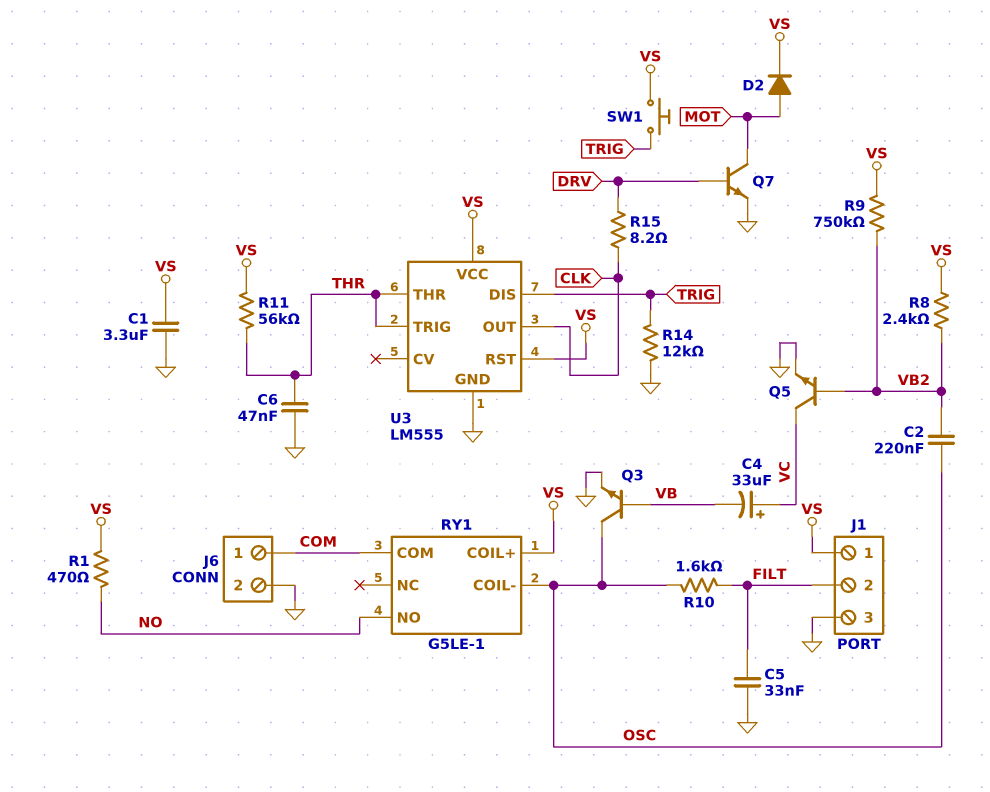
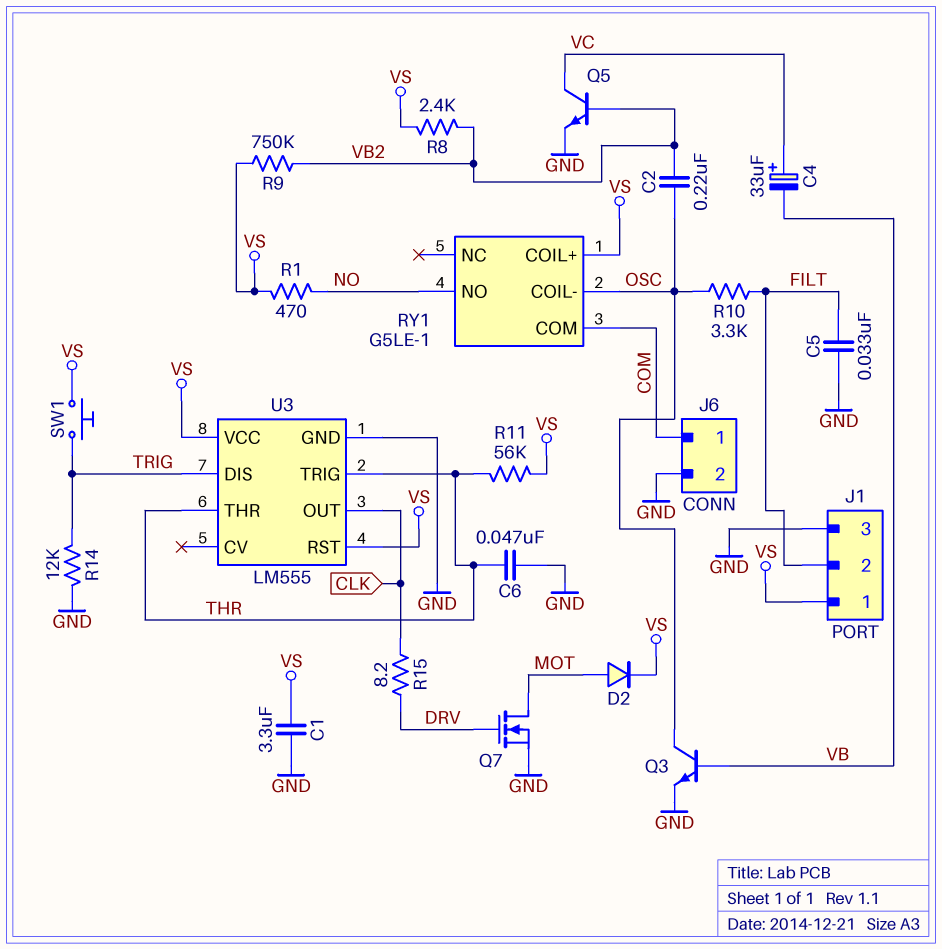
Q7: NPN (B DRV, C MOT, E GND) -> NMOS (G DRV, D MOT, S GND)
R10: 1.6k (FILT, OSC) -> 3.3k (FILT, OSC)

